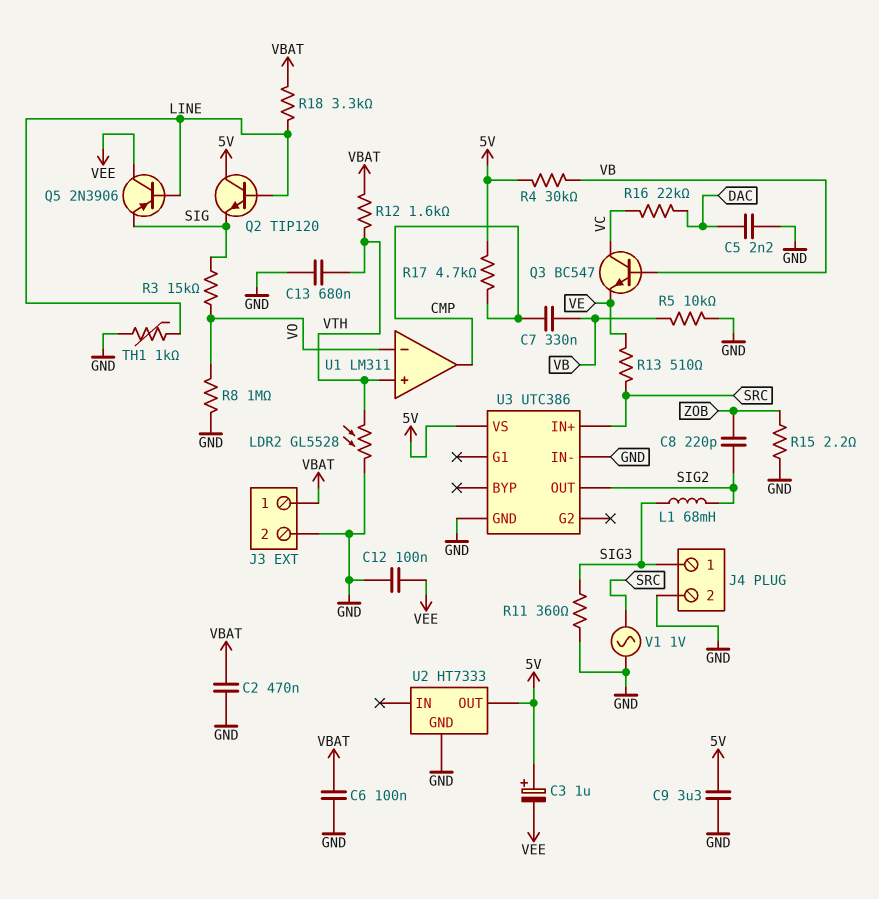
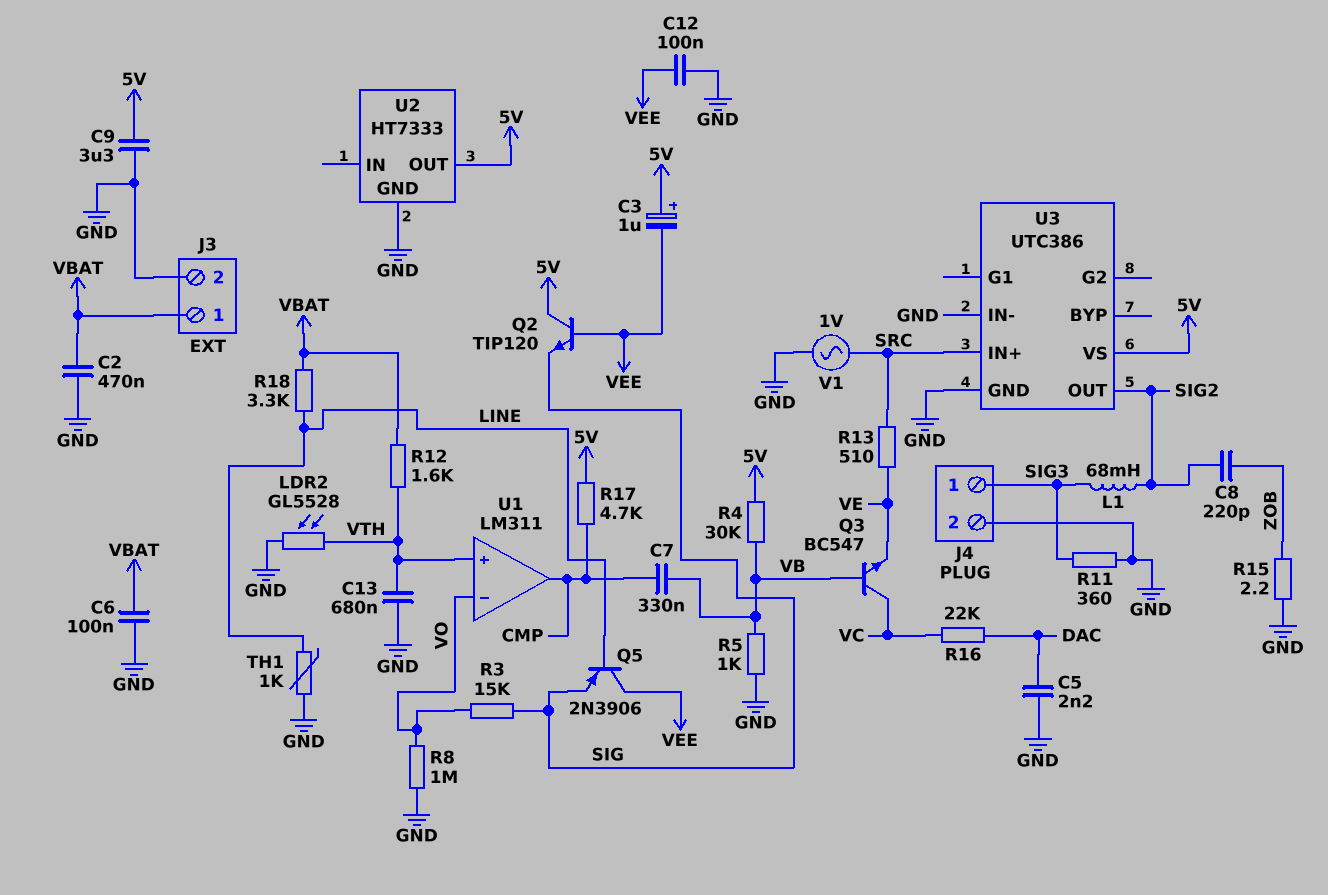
Q2: NPN TIP120 (B LINE, C 5V, E SIG) -> NPN TIP120 (B VEE, C 5V, E SIG)
R5: 10k (GND, VB) -> 1k (GND, VB)

